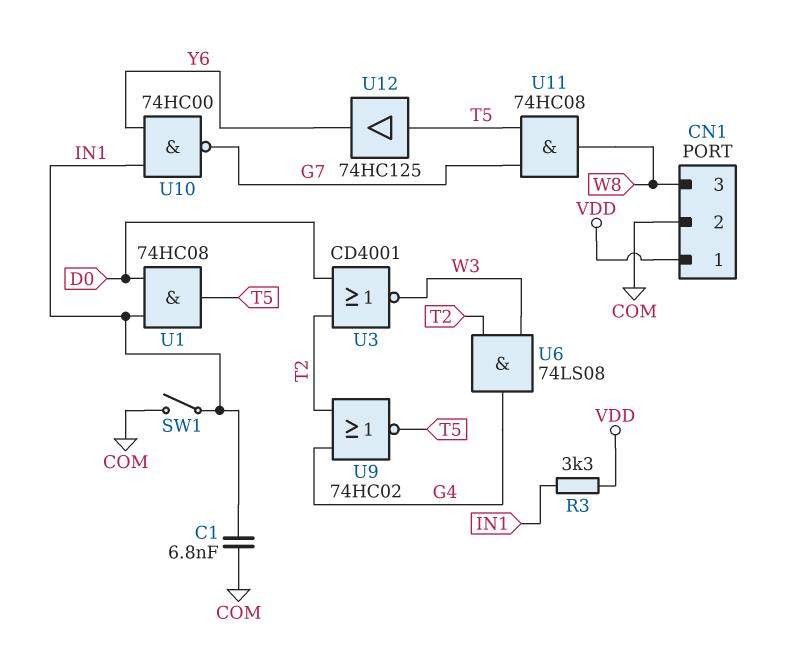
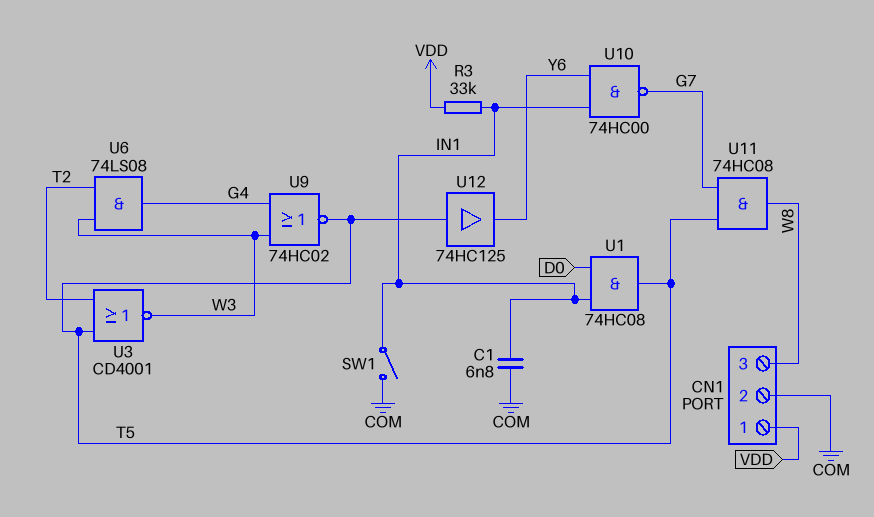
R3: 3.3k (IN1, VDD) -> 33k (IN1, VDD)
U3: NOR CD4001 (in D0, in T2, out W3) -> NOR CD4001 (in T2, in T5, out W3)
U9: NOR 74HC02 (in G4, in T2, out T5) -> NOR 74HC02 (in G4, in W3, out T5)

